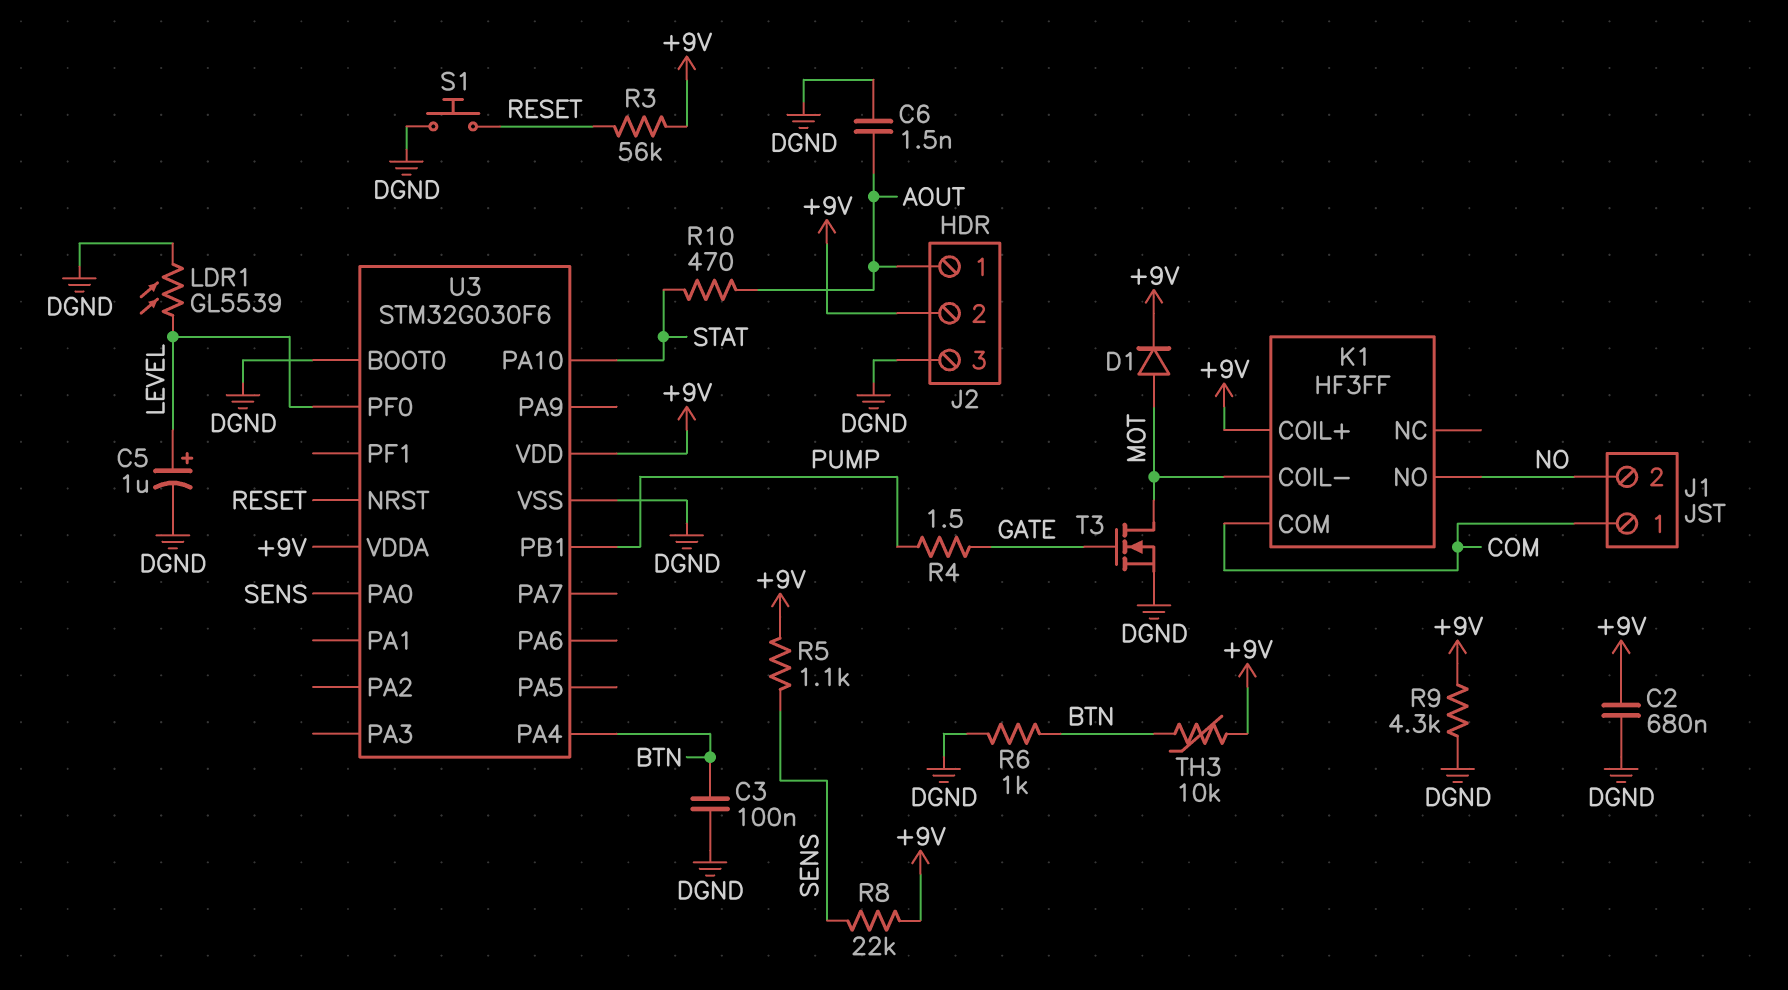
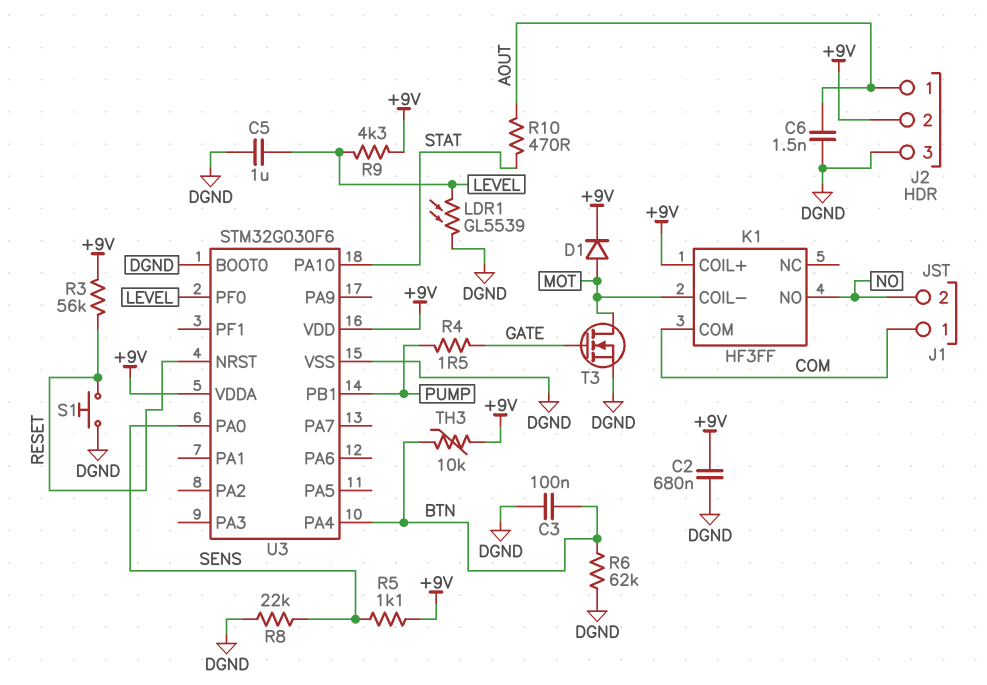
C5: 1uF (plus LEVEL, minus DGND) -> 1uF (DGND, LEVEL)
R6: 1k (BTN, DGND) -> 62k (BTN, DGND)
R8: 22k (+9V, SENS) -> 22k (DGND, SENS)
R9: 4.3k (+9V, DGND) -> 4.3k (+9V, LEVEL)

